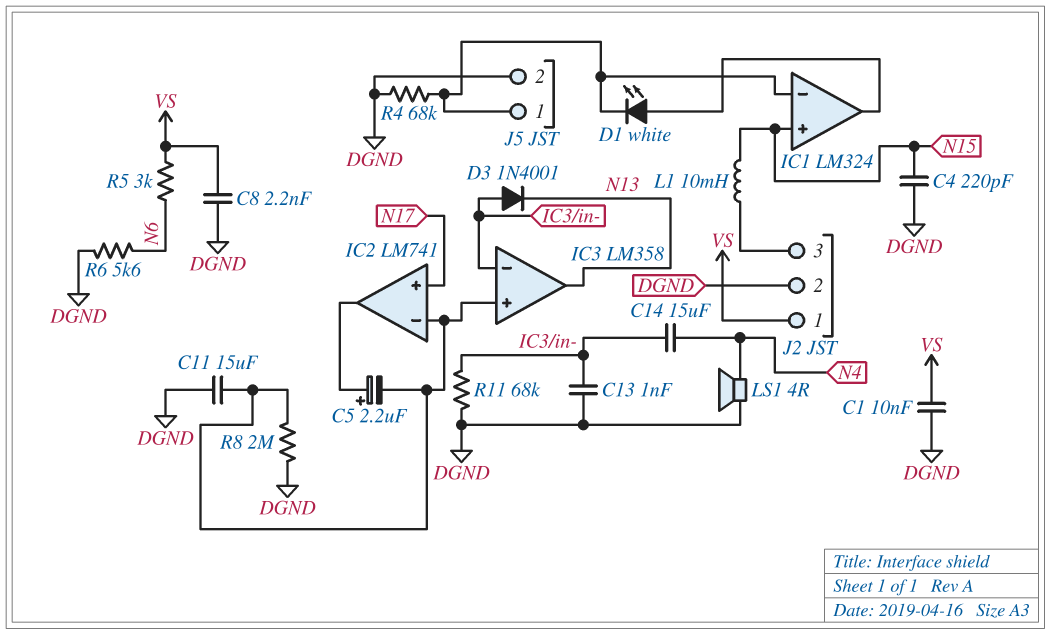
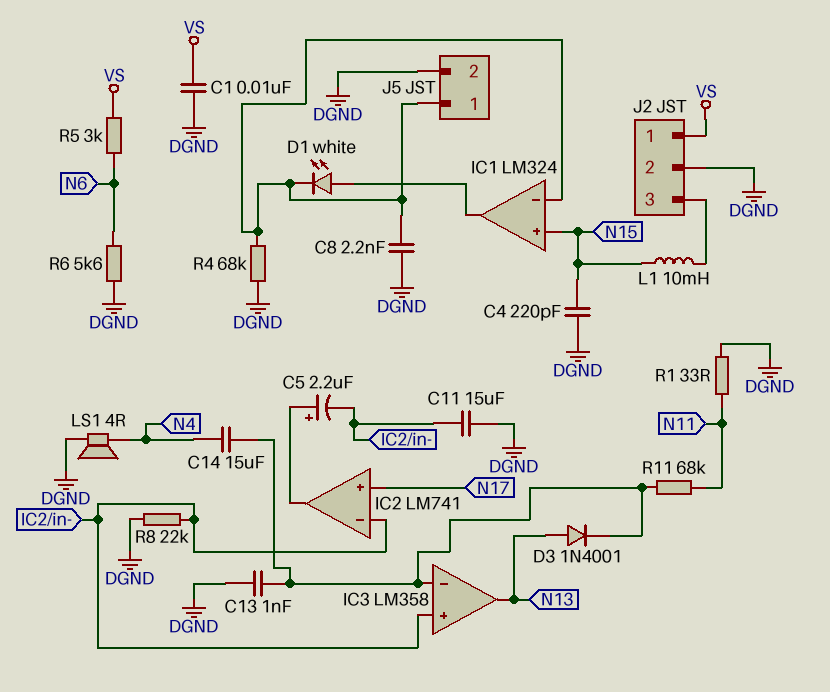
C8: 2.2nF (DGND, VS) -> 2.2nF (DGND, IC1/in-)
D3: diode 1N4001 (A IC3/in-, K N13) -> diode 1N4001 (A N13, K IC3/in-)
R1: none -> 33 (DGND, N11)
R8: 2M (DGND, IC2/in-) -> 22k (DGND, IC2/in-)
R11: 68k (DGND, IC3/in-) -> 68k (IC3/in-, N11)

